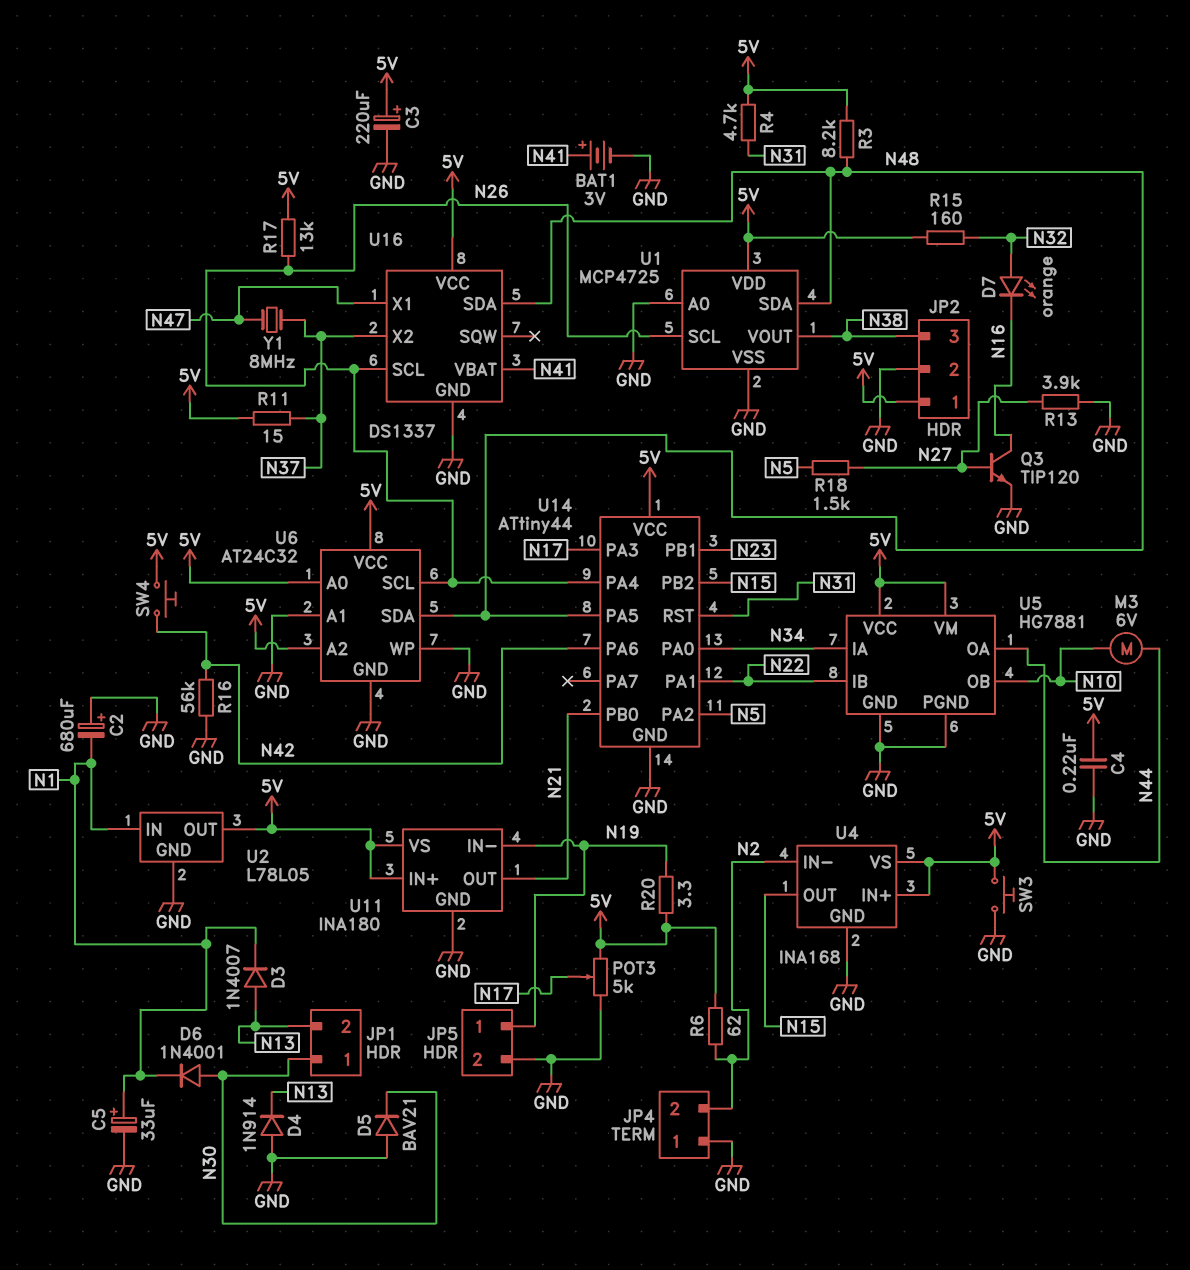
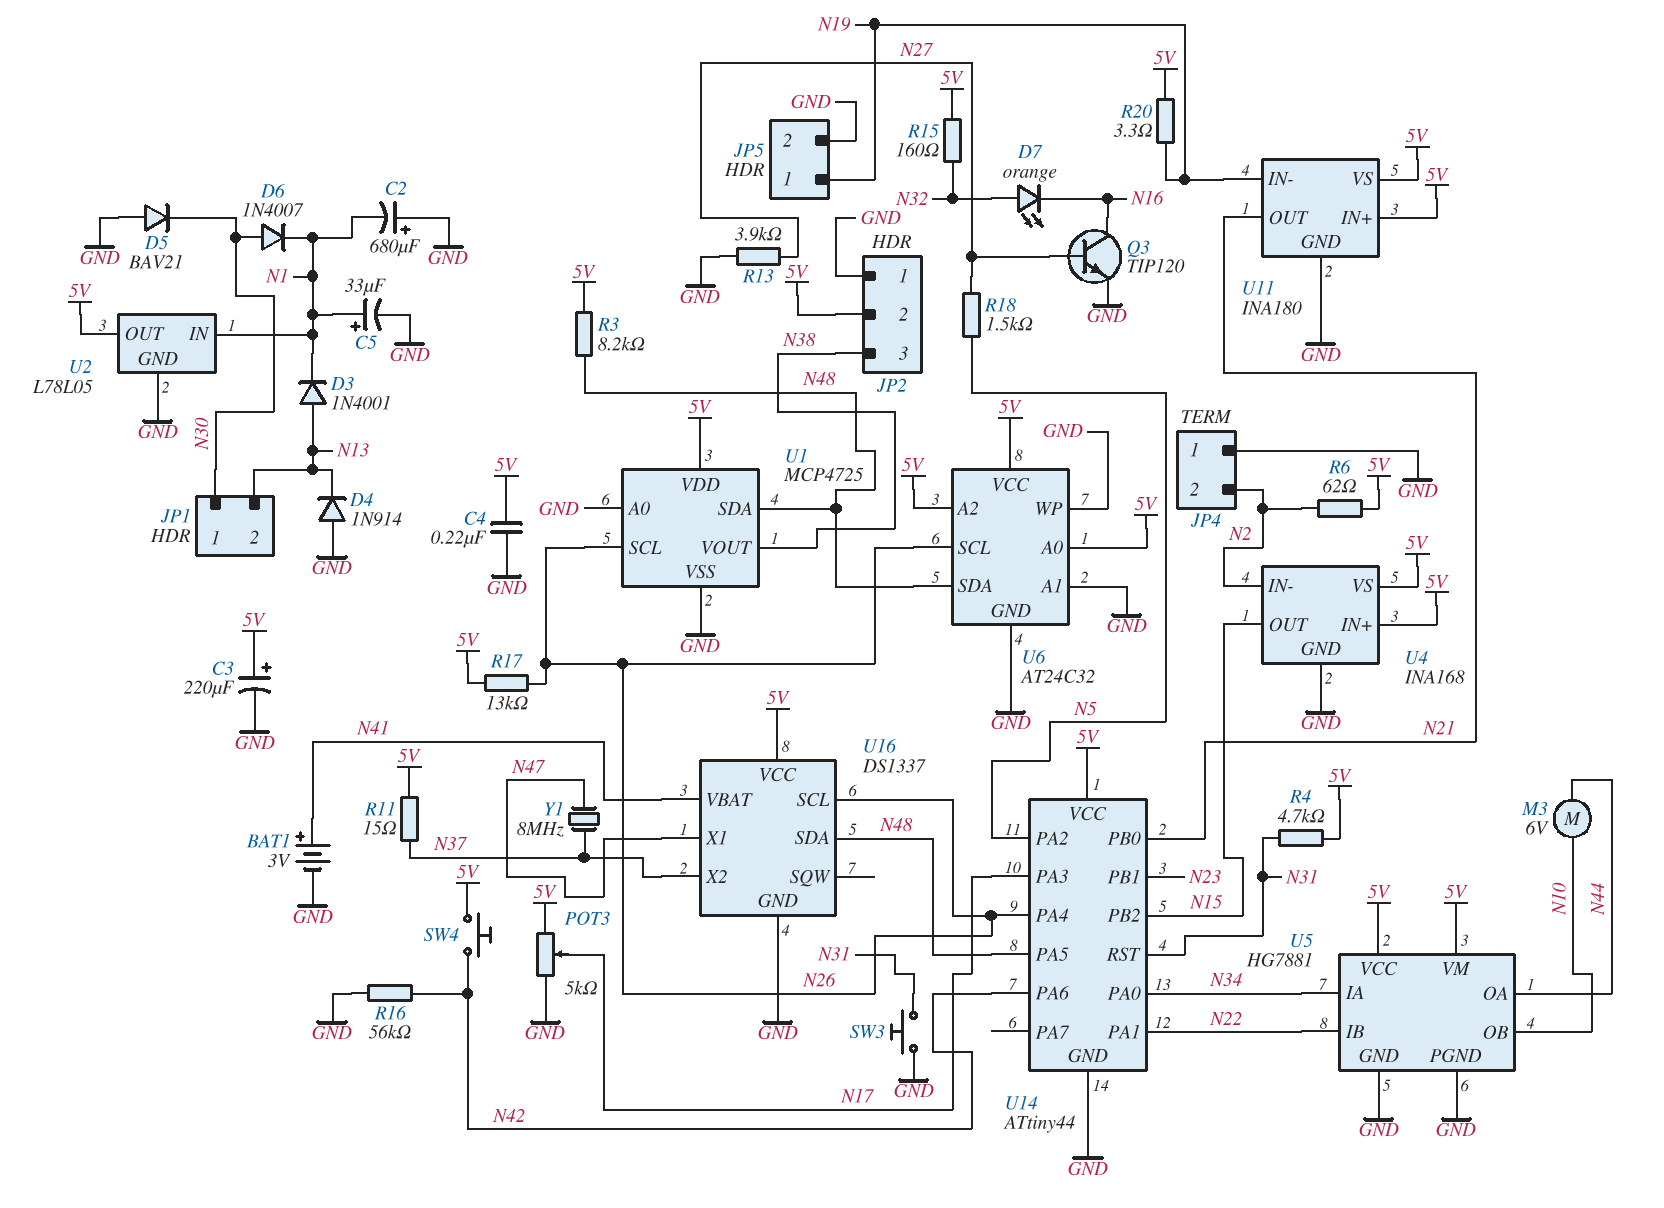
D3: diode 1N4007 (A N13, K N1) -> diode 1N4001 (A N13, K N1)
D6: diode 1N4001 (A N30, K N1) -> diode 1N4007 (A N30, K N1)
JP2 pin 1: 5V -> GND
JP2 pin 2: GND -> 5V
SW3: button (5V, GND) -> button (GND, N31)

